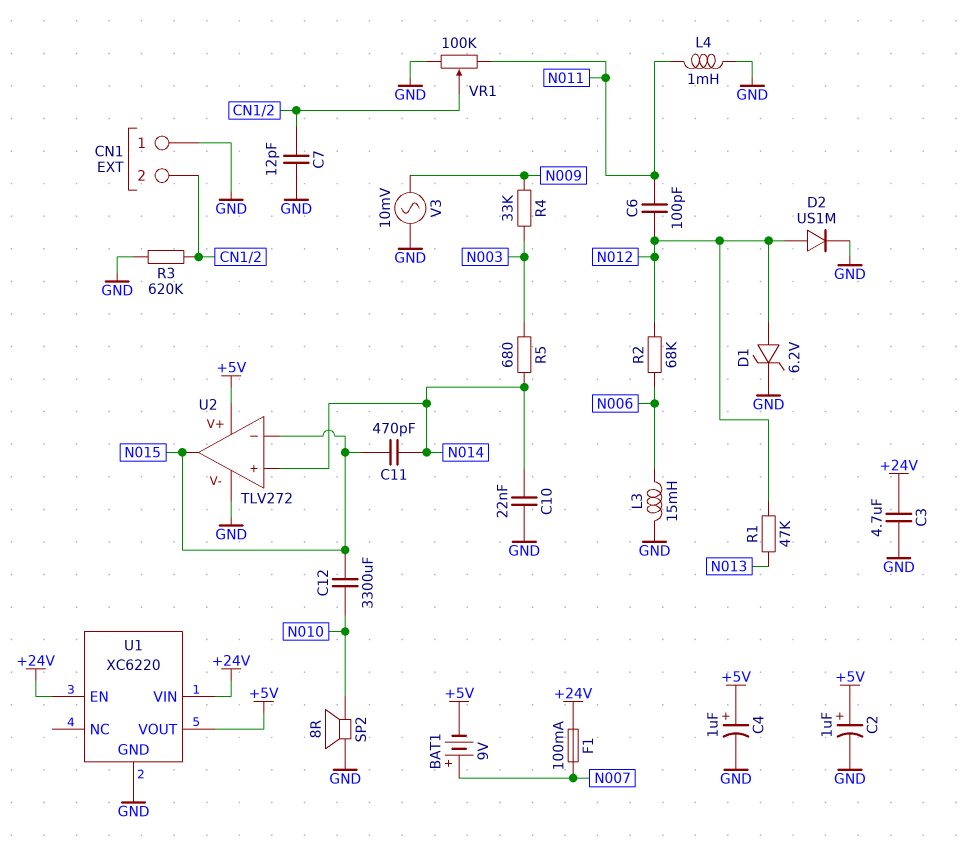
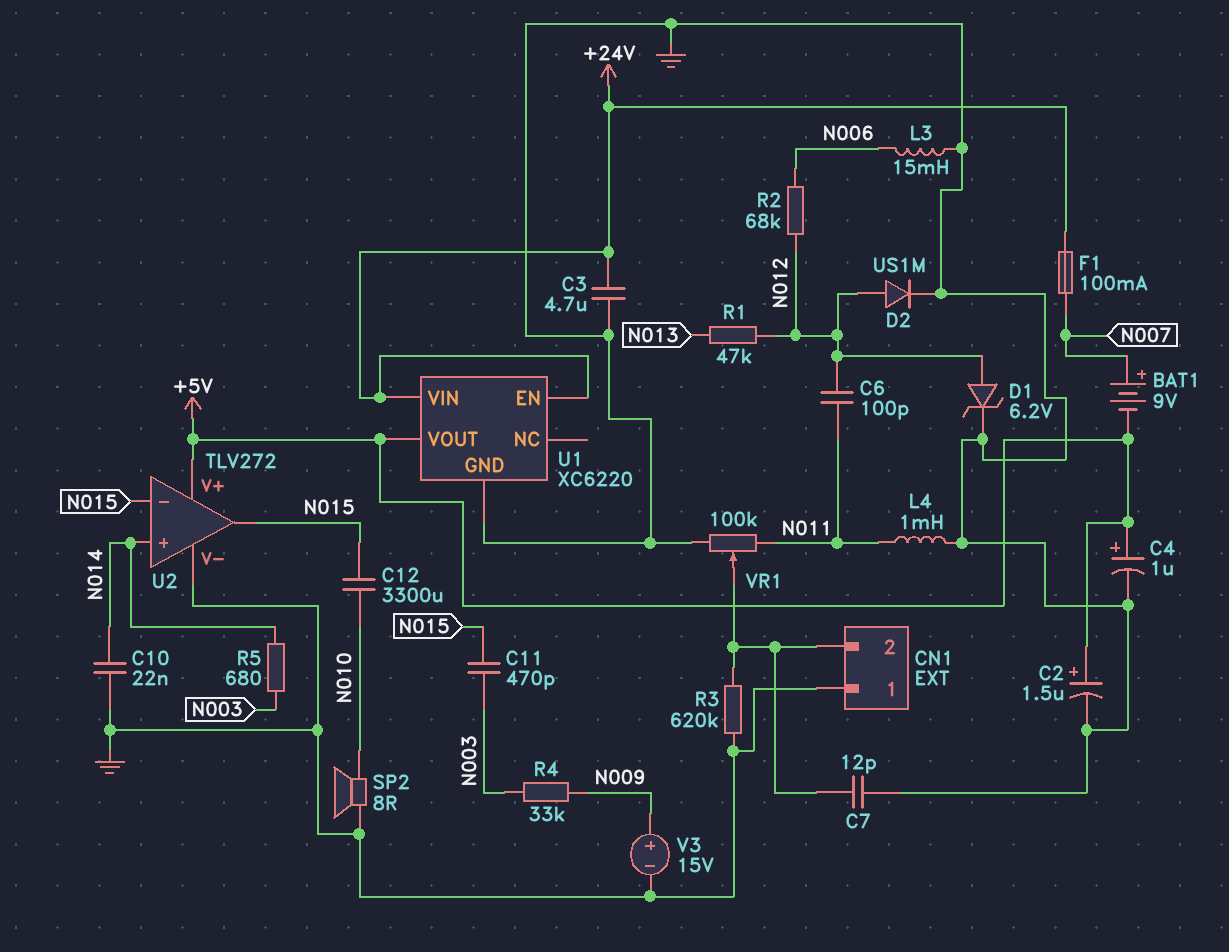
C2: 1uF (plus +5V, minus GND) -> 1.5uF (plus +5V, minus GND)
C11: 470pF (N014, N015) -> 470pF (N003, N015)
V3: AC 10mV (GND, N009) -> 15V (plus N009, minus GND)

